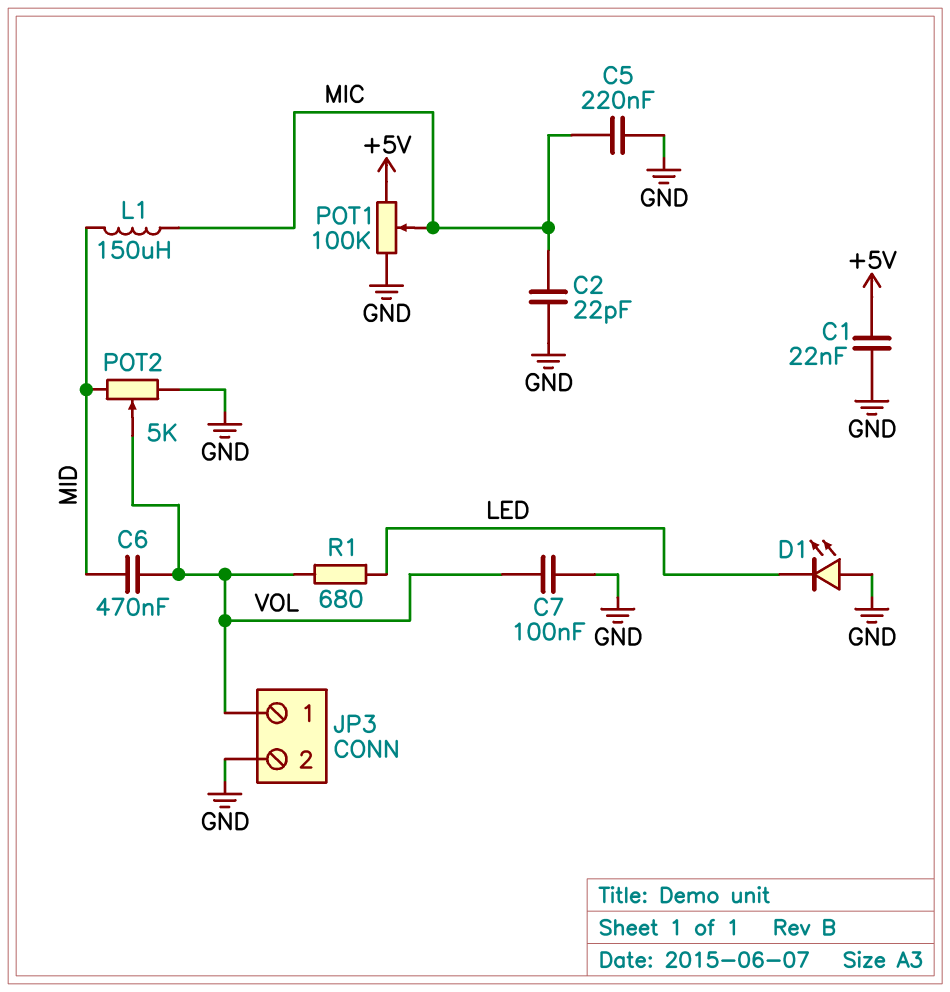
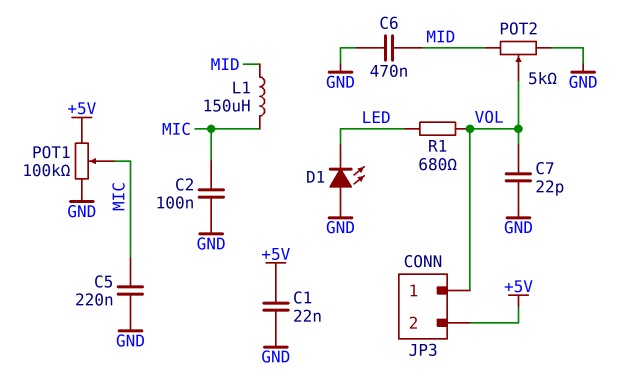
C2: 22pF (GND, MIC) -> 100nF (GND, MIC)
C6: 470nF (MID, VOL) -> 470nF (GND, MID)
C7: 100nF (GND, VOL) -> 22pF (GND, VOL)
JP3 pin 2: GND -> +5V

